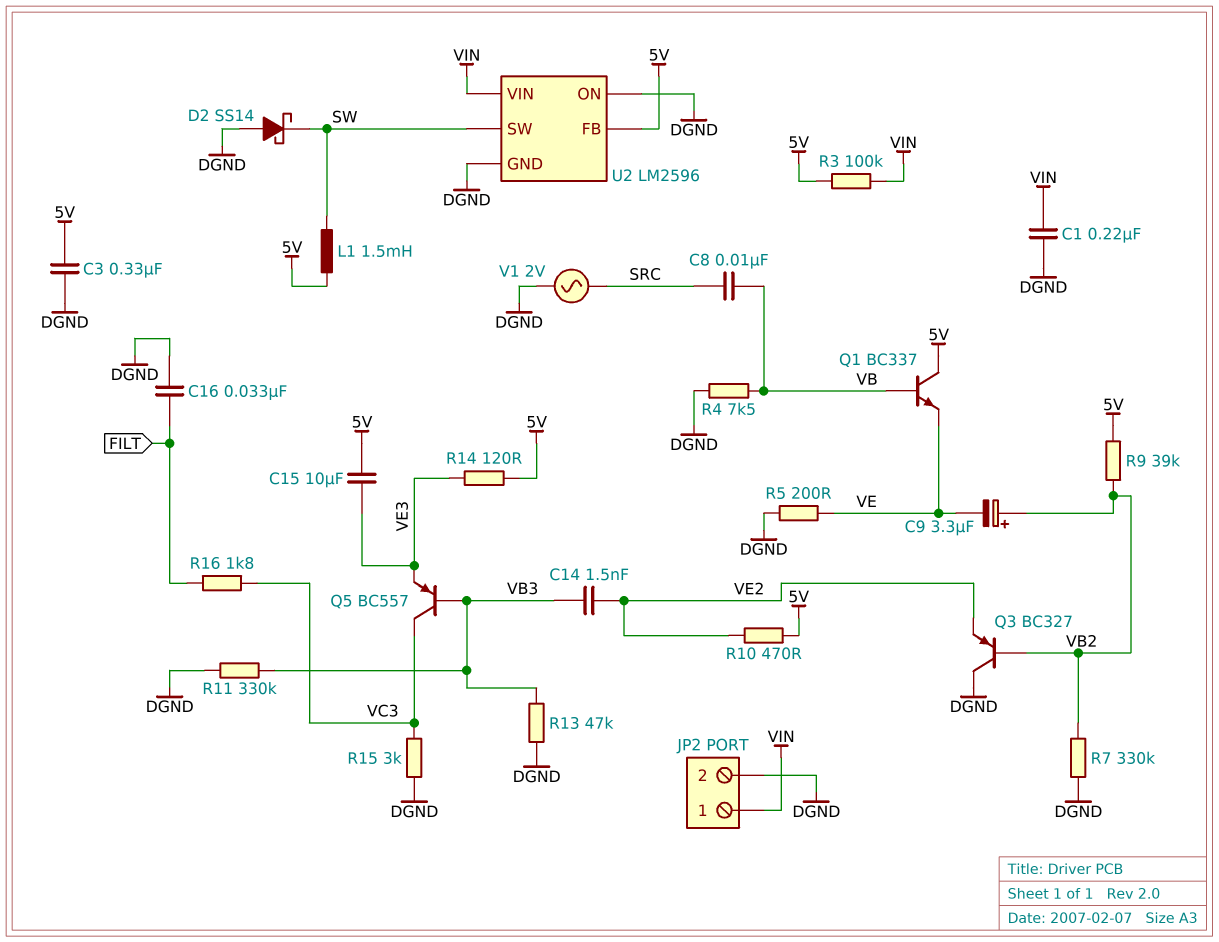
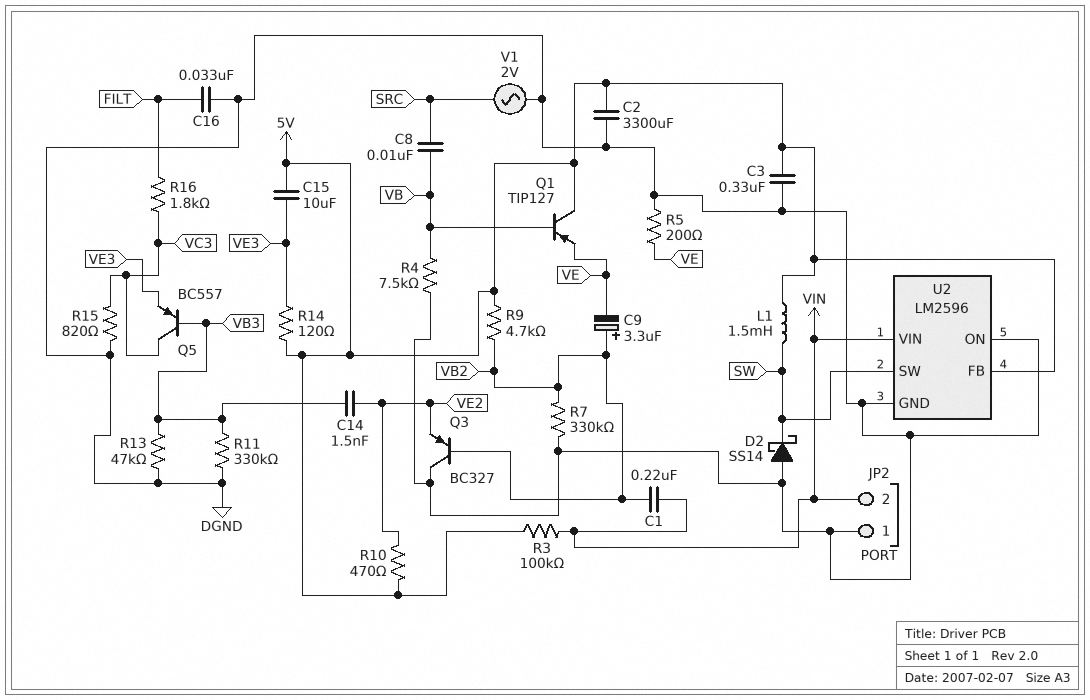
C1: 220nF (DGND, VIN) -> 220nF (VB2, VIN)
C2: none -> 3300uF (5V, DGND)
JP2 pin 1: VIN -> DGND
JP2 pin 2: DGND -> VIN
Q1: NPN BC337 (B VB, C 5V, E VE) -> PNP TIP127 (B VB, C 5V, E VE)
R9: 39k (5V, VB2) -> 4.7k (5V, VB2)
R15: 3k (DGND, VC3) -> 820 (DGND, VC3)

